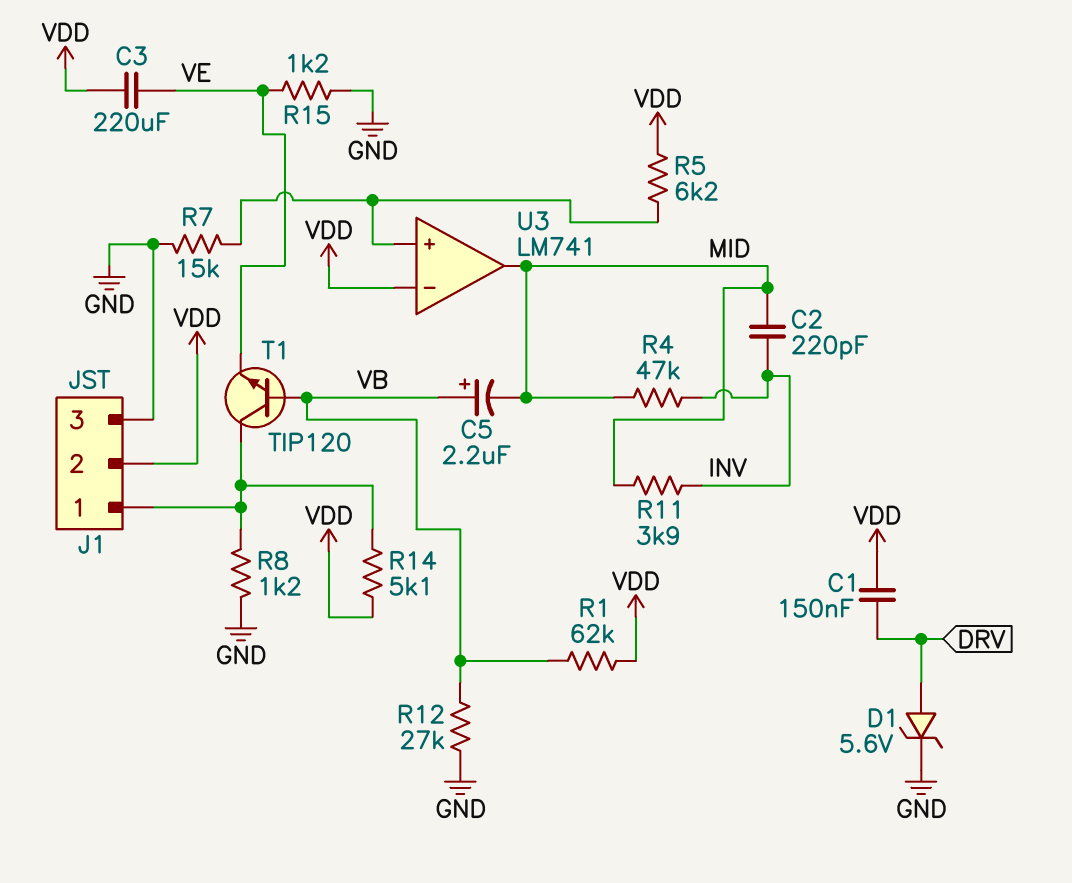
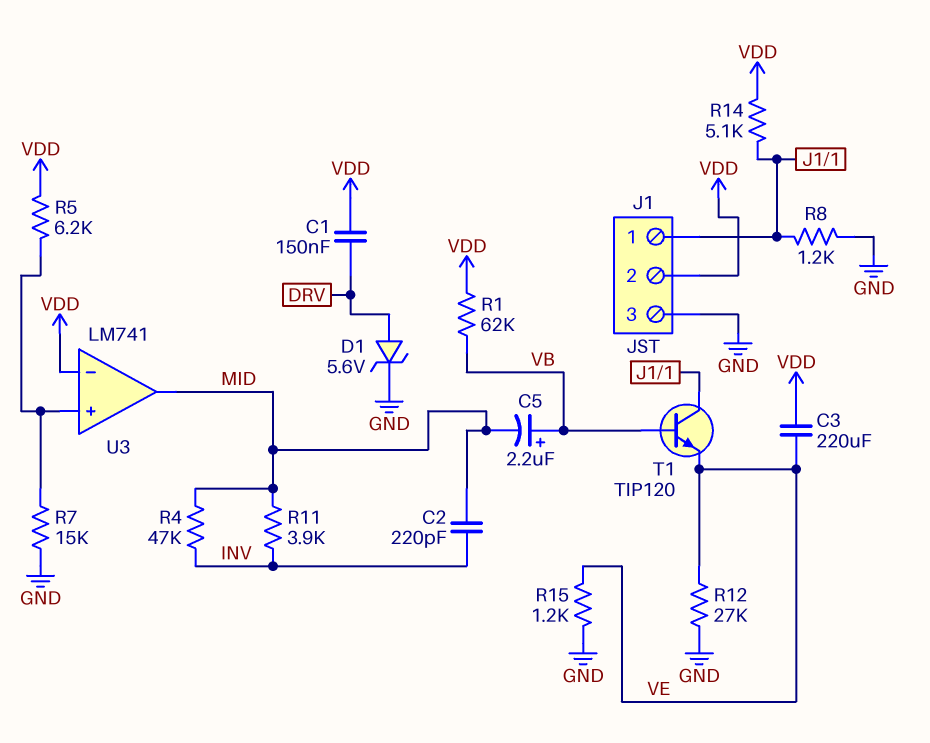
R12: 27k (GND, VB) -> 27k (GND, VE)

